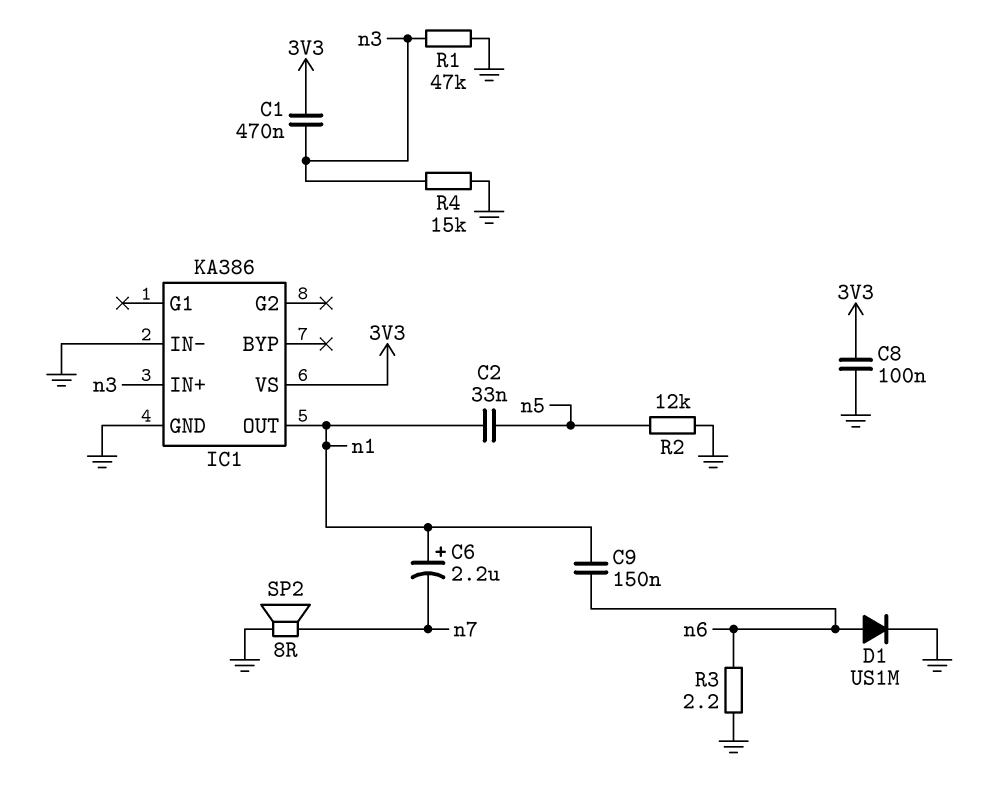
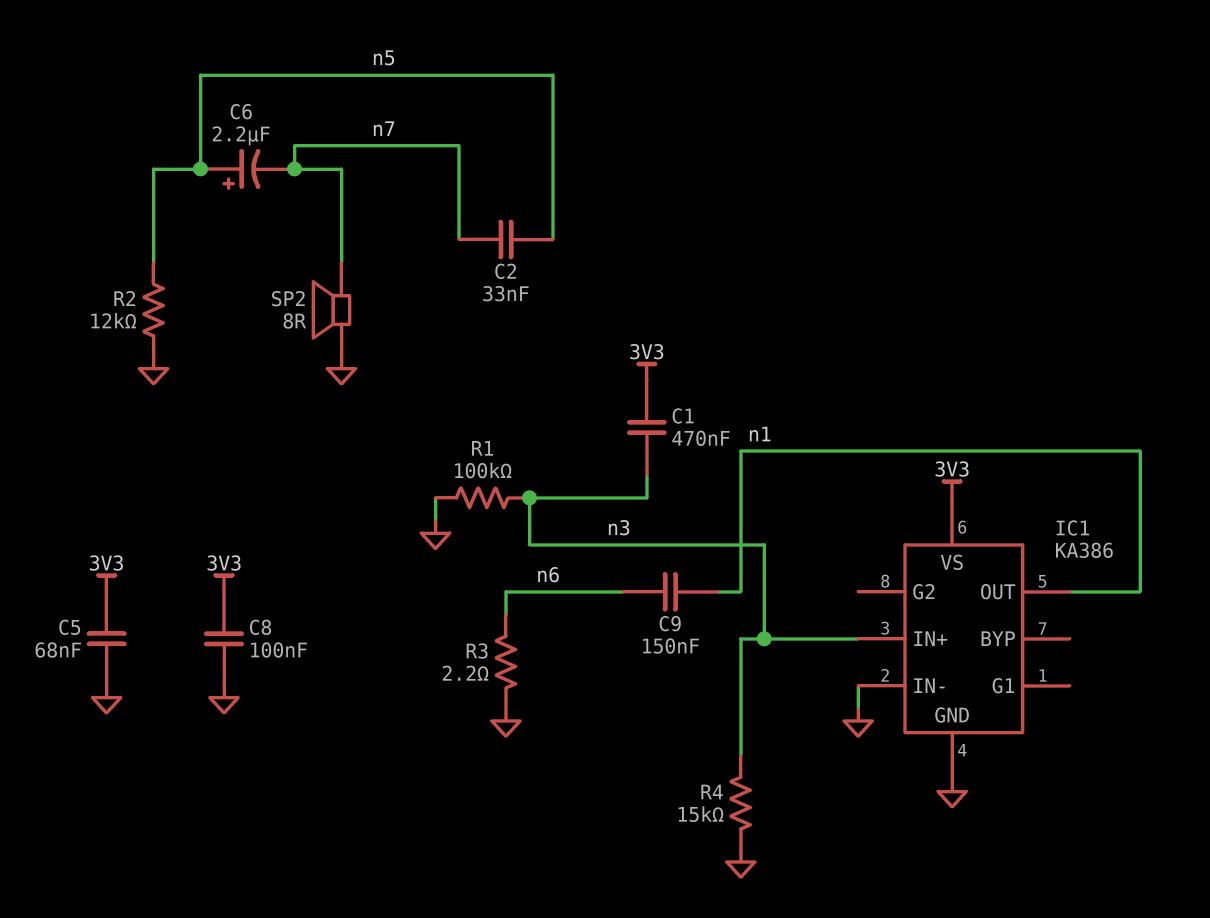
C2: 33nF (n1, n5) -> 33nF (n5, n7)
C5: none -> 68nF (3V3, GND)
C6: 2.2uF (plus n1, minus n7) -> 2.2uF (plus n5, minus n7)
D1: diode US1M (A n6, K GND) -> none
R1: 47k (GND, n3) -> 100k (GND, n3)

